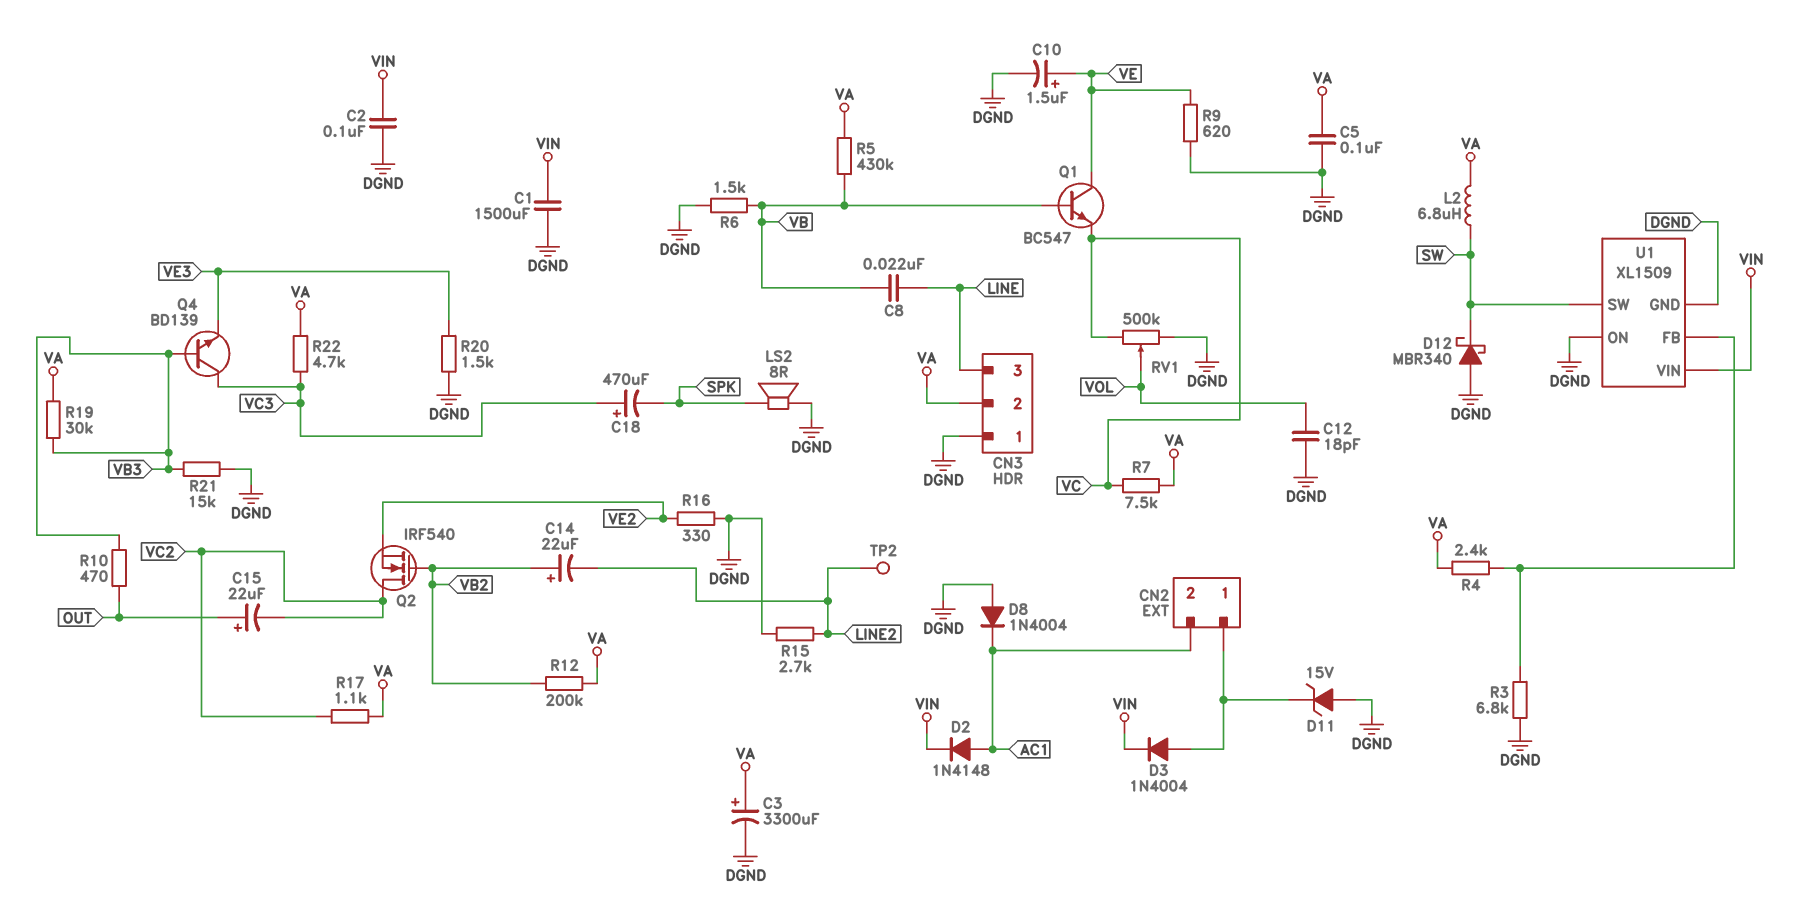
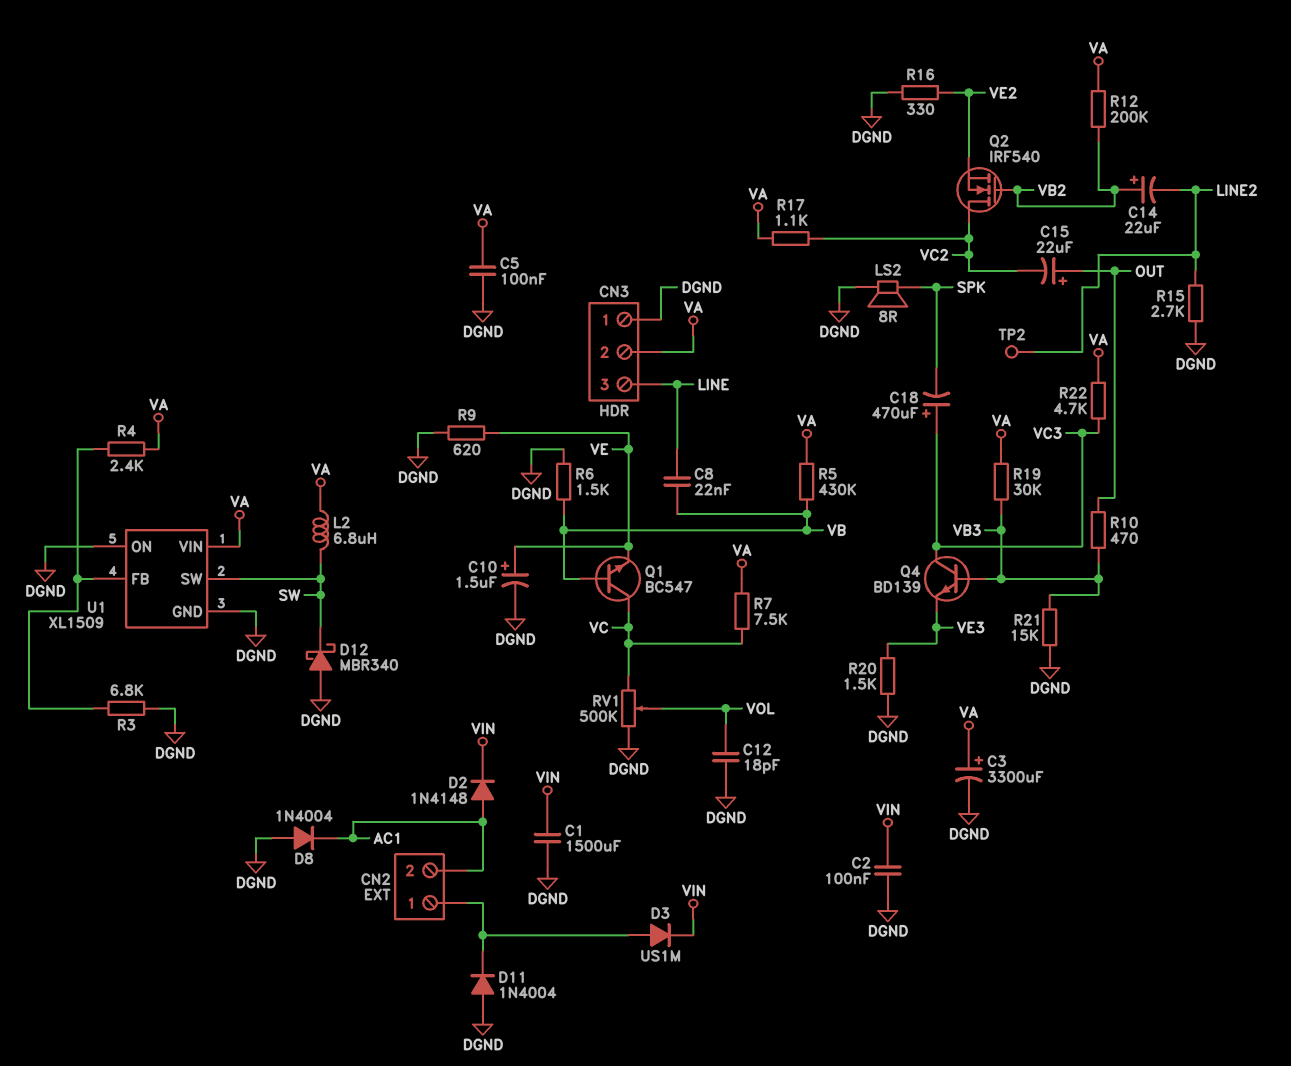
D3: diode 1N4004 (A CN2/1, K VIN) -> diode US1M (A CN2/1, K VIN)
D11: zener 15V (A DGND, K CN2/1) -> diode 1N4004 (A DGND, K CN2/1)
Q1: NPN BC547 (B VB, C VE, E VC) -> NPN BC547 (B VB, C VC, E VE)
U1 pin VIN: VIN -> VA

